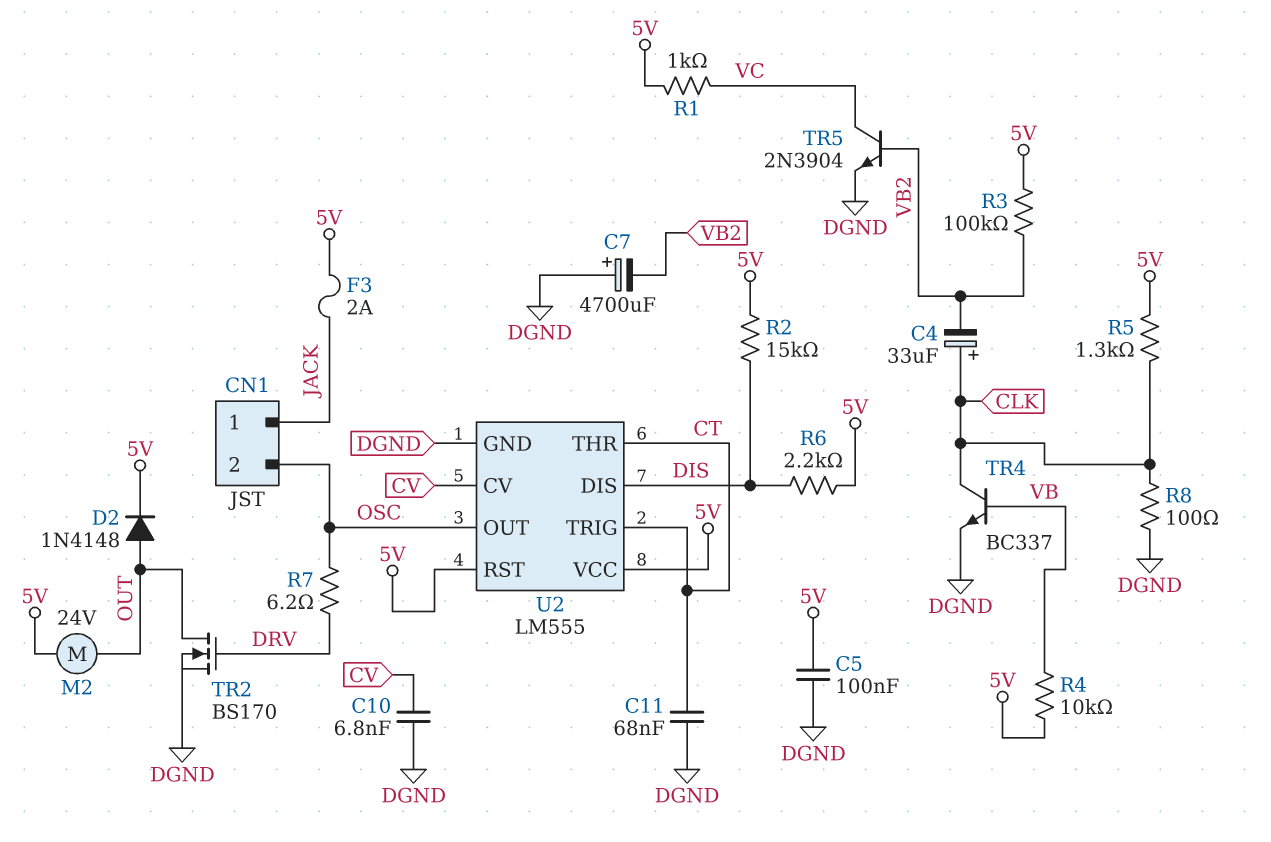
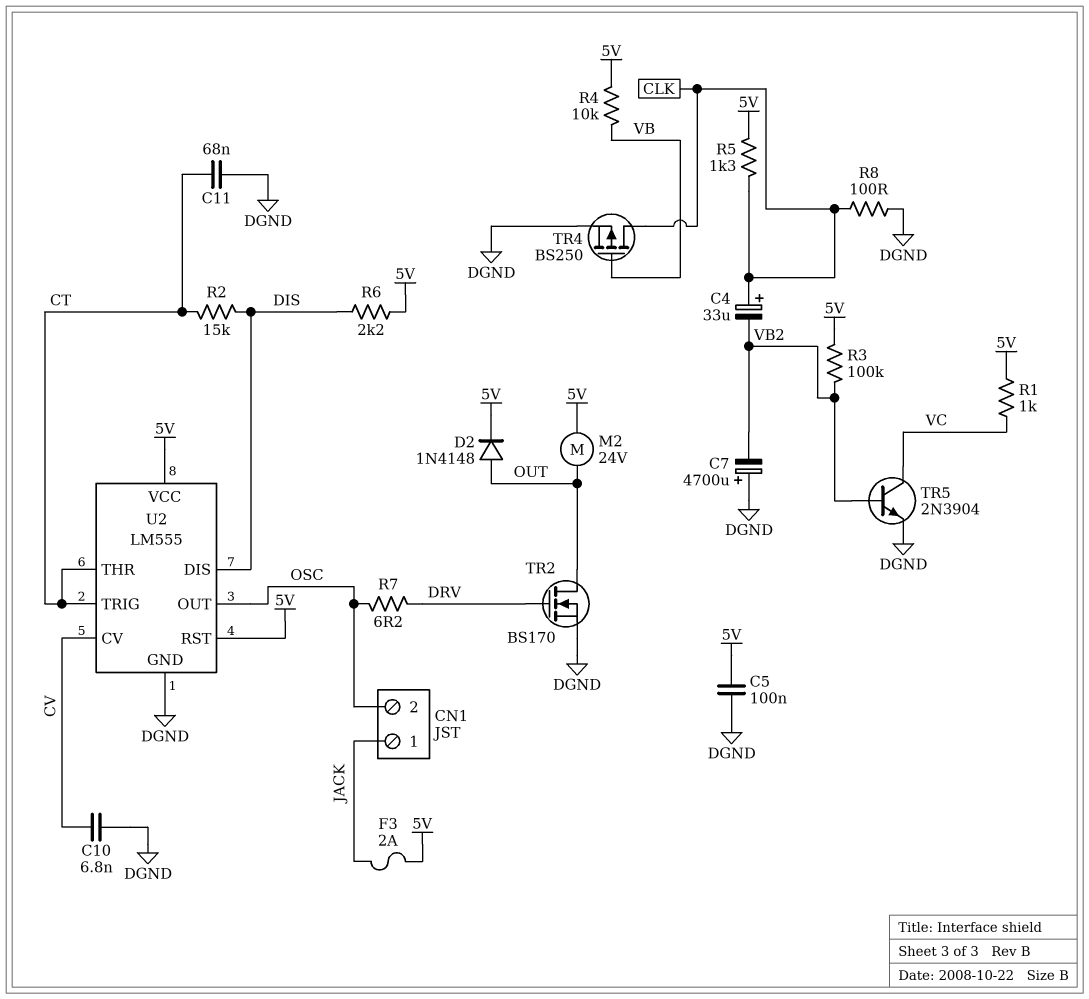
R2: 15k (5V, DIS) -> 15k (CT, DIS)
TR4: NPN BC337 (B VB, C CLK, E DGND) -> PMOS BS250 (G VB, D CLK, S DGND)

